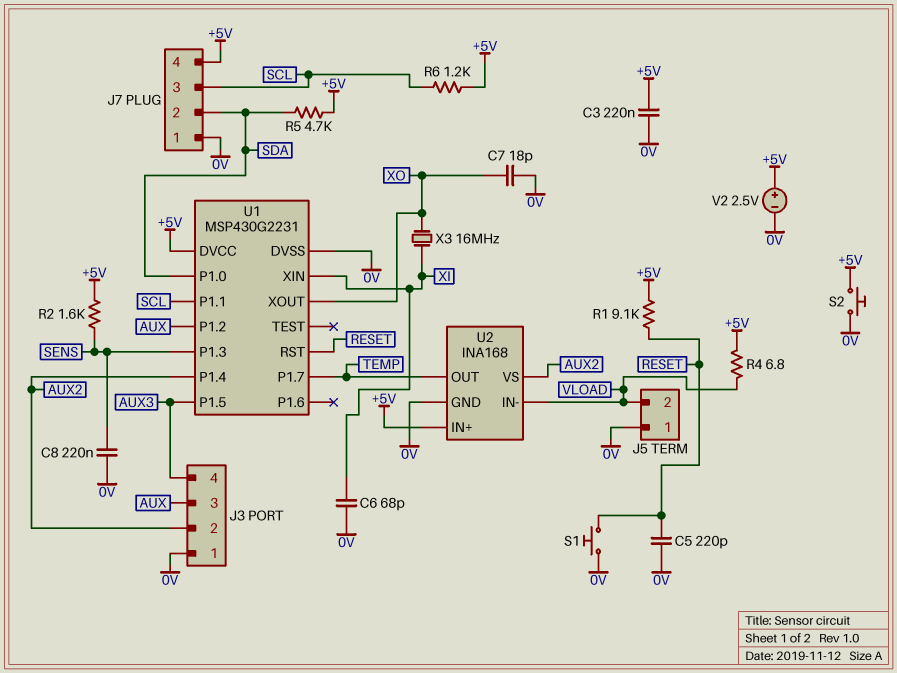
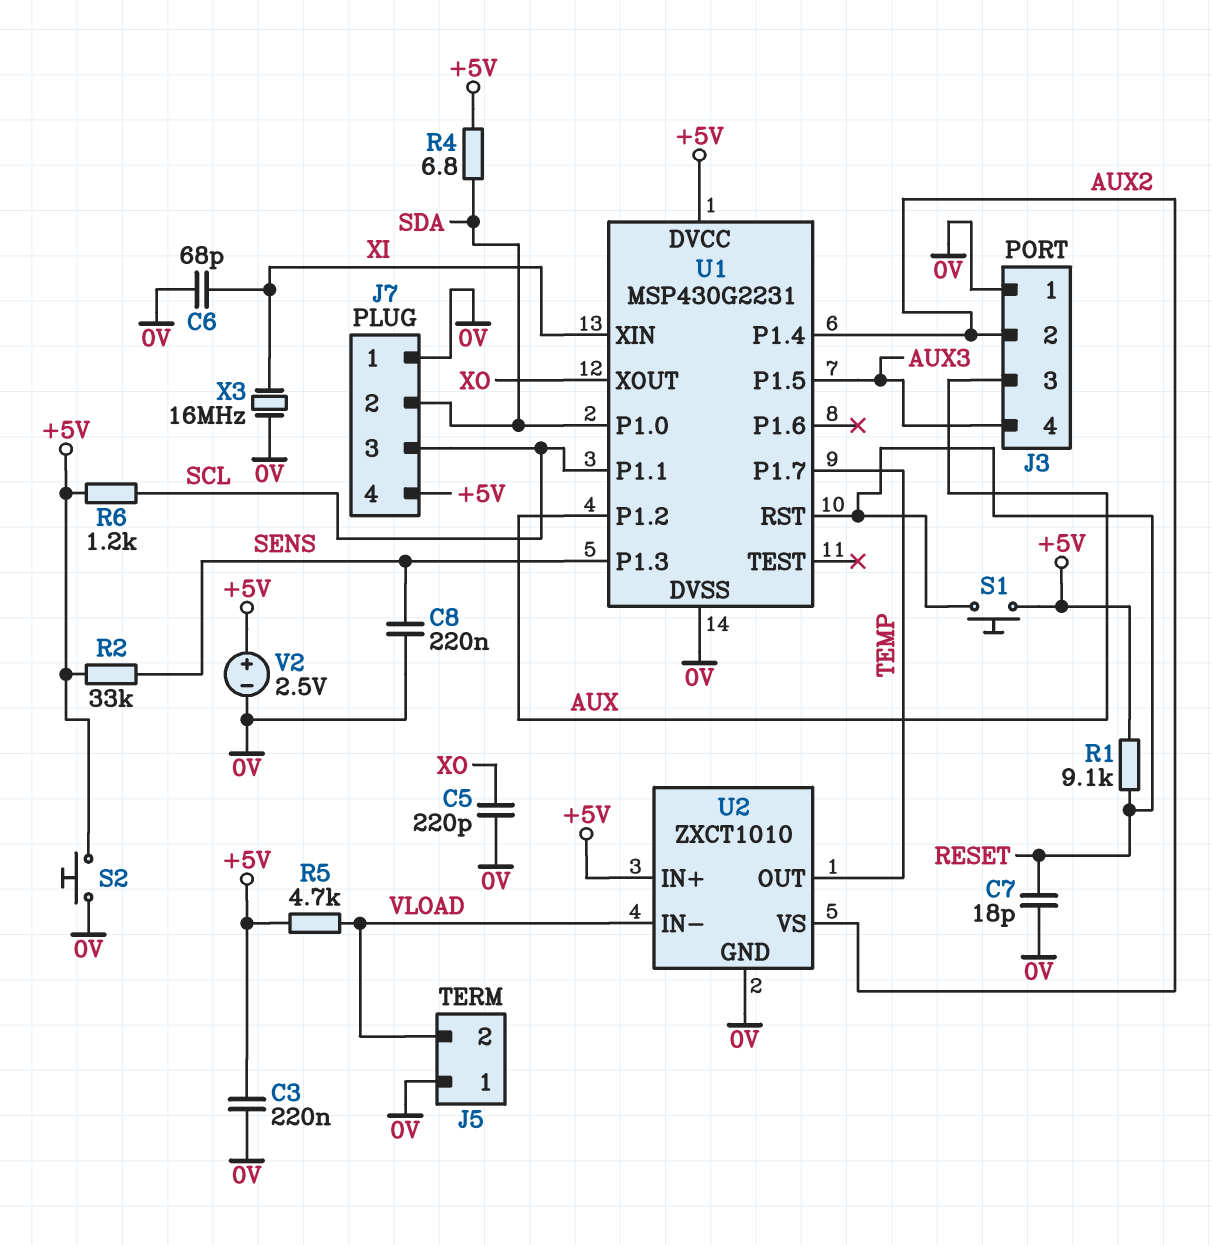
C5: 220pF (0V, RESET) -> 220pF (0V, XO)
C7: 18pF (0V, XO) -> 18pF (0V, RESET)
R2: 1.6k (+5V, SENS) -> 33k (+5V, SENS)
R4: 6.8 (+5V, VLOAD) -> 6.8 (+5V, SDA)
R5: 4.7k (+5V, SDA) -> 4.7k (+5V, VLOAD)
S1: button (0V, RESET) -> button (+5V, RESET)
U2: INA168 -> ZXCT1010
X3: 16MHz (XI, XO) -> 16MHz (0V, XI)

